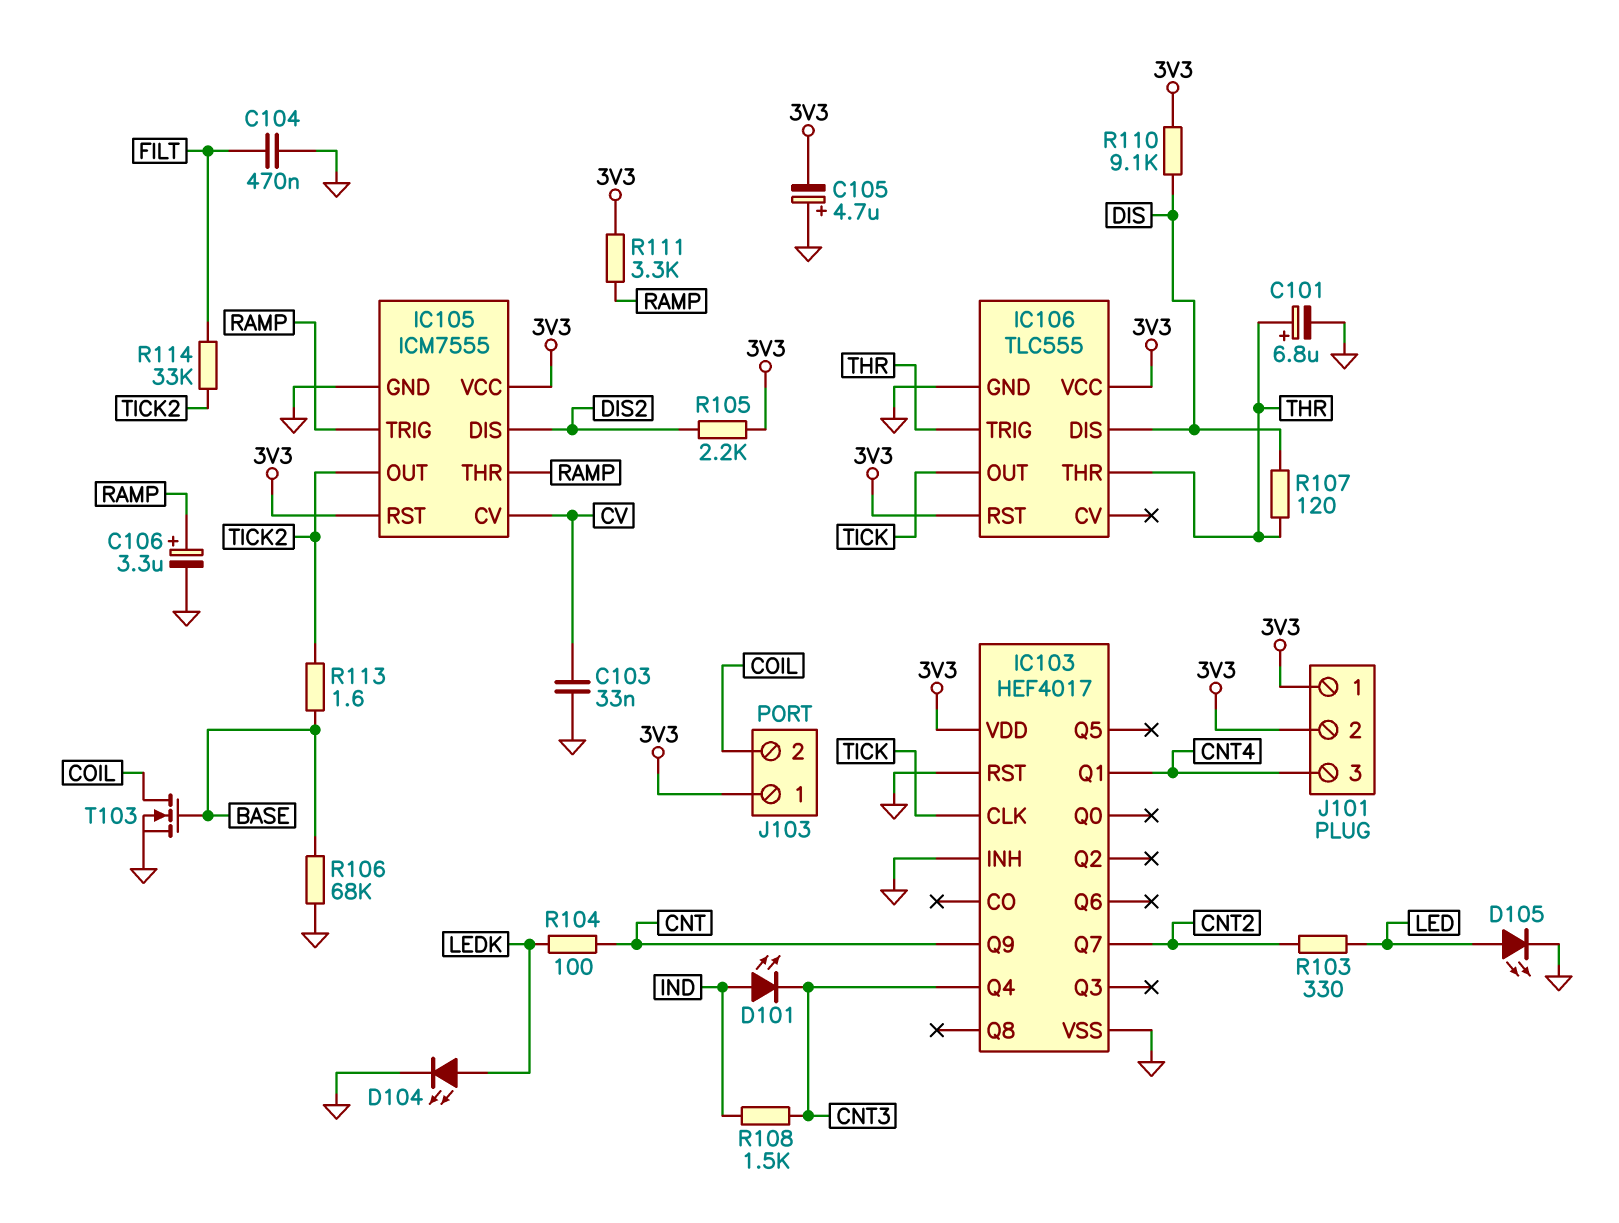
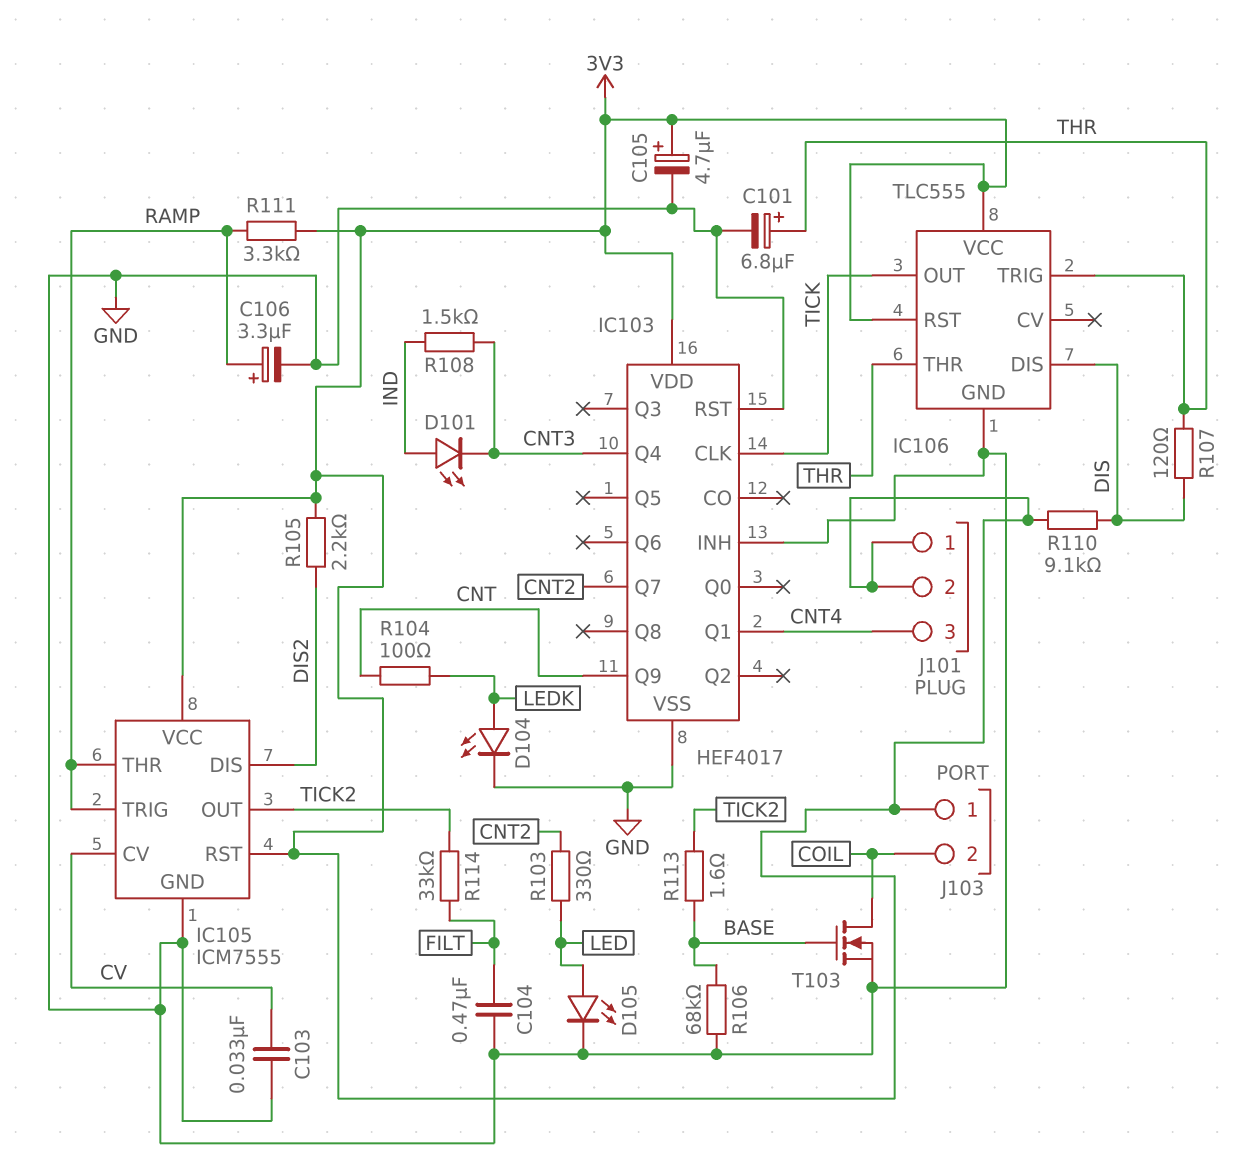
C105: 4.7uF (plus GND, minus 3V3) -> 4.7uF (plus 3V3, minus GND)

